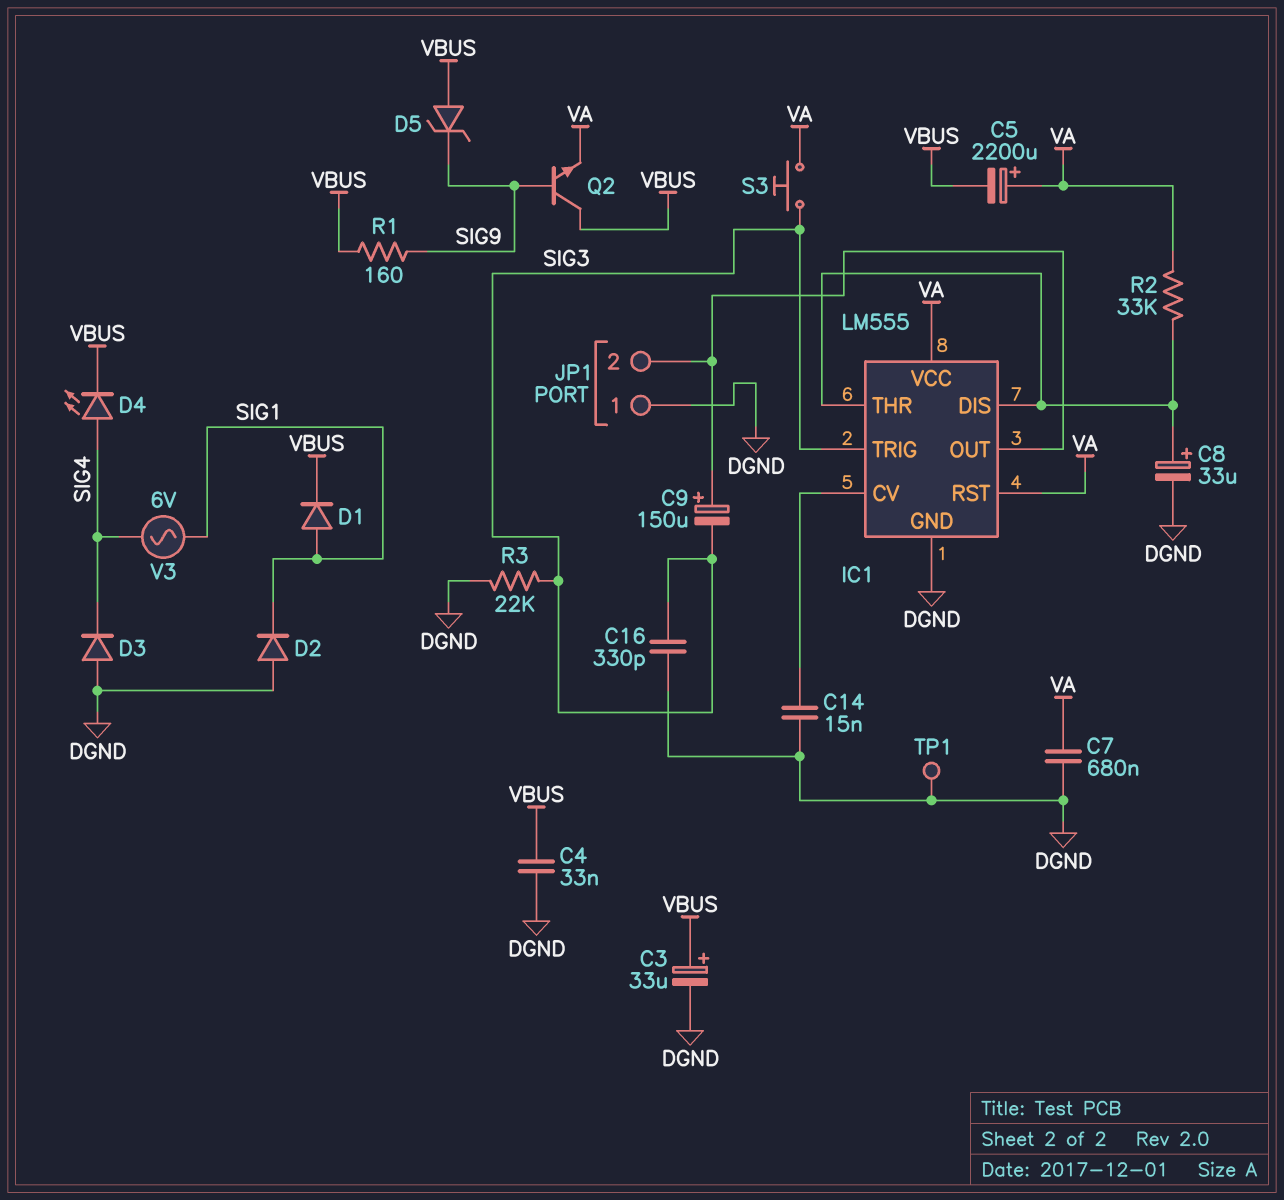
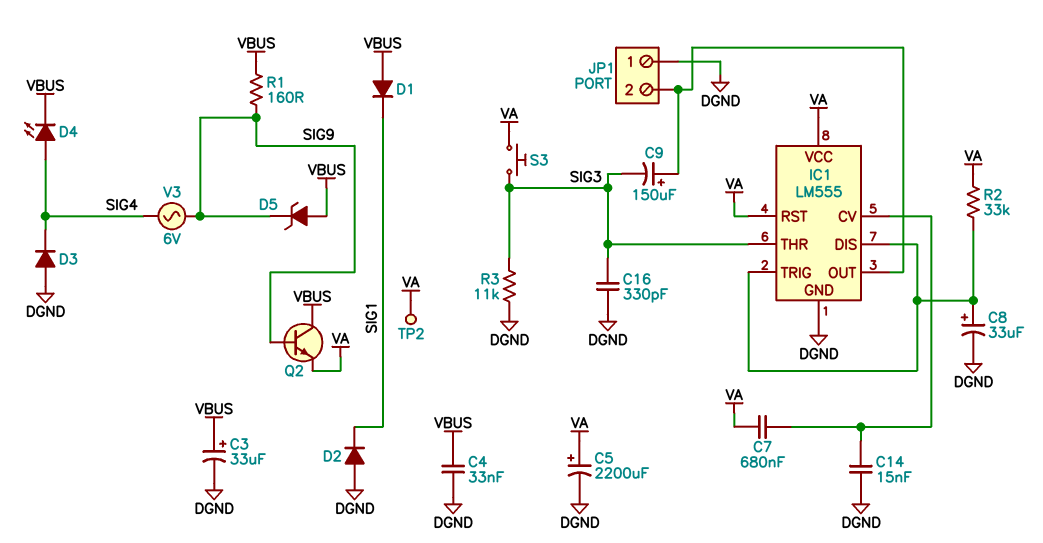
C5: 2200uF (plus VA, minus VBUS) -> 2200uF (plus VA, minus DGND)
C7: 680nF (DGND, VA) -> 680nF (IC1/CV, VA)
D1: diode (A SIG1, K VBUS) -> diode (A VBUS, K SIG1)
IC1 pin THR: IC1/DIS -> SIG3
IC1 pin TRIG: SIG3 -> IC1/DIS
R3: 22k (DGND, SIG3) -> 11k (DGND, SIG3)
TP1: test point (DGND) -> none
TP2: none -> test point (VA)
V3: AC 6V (SIG1, SIG4) -> AC 6V (SIG4, SIG9)

